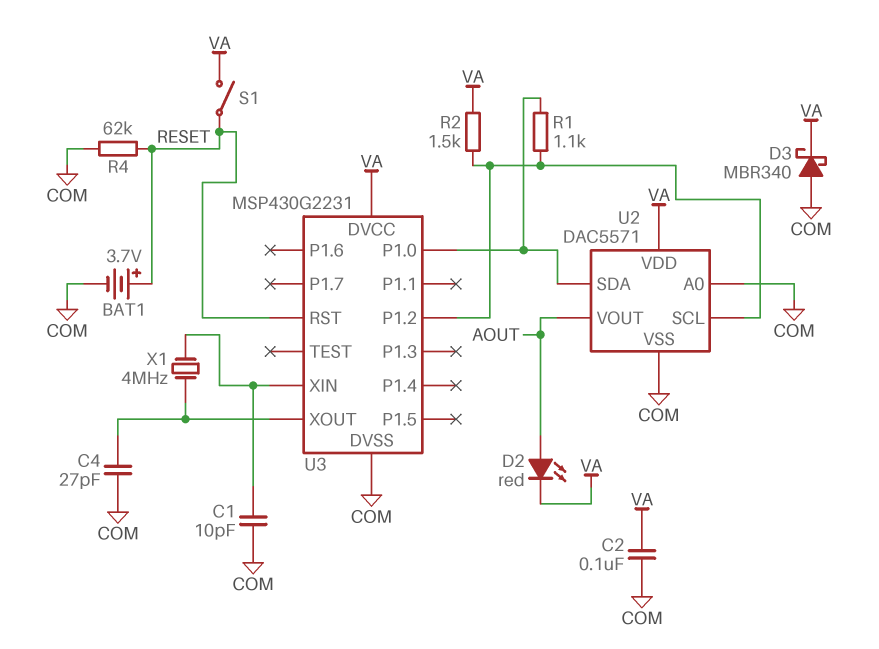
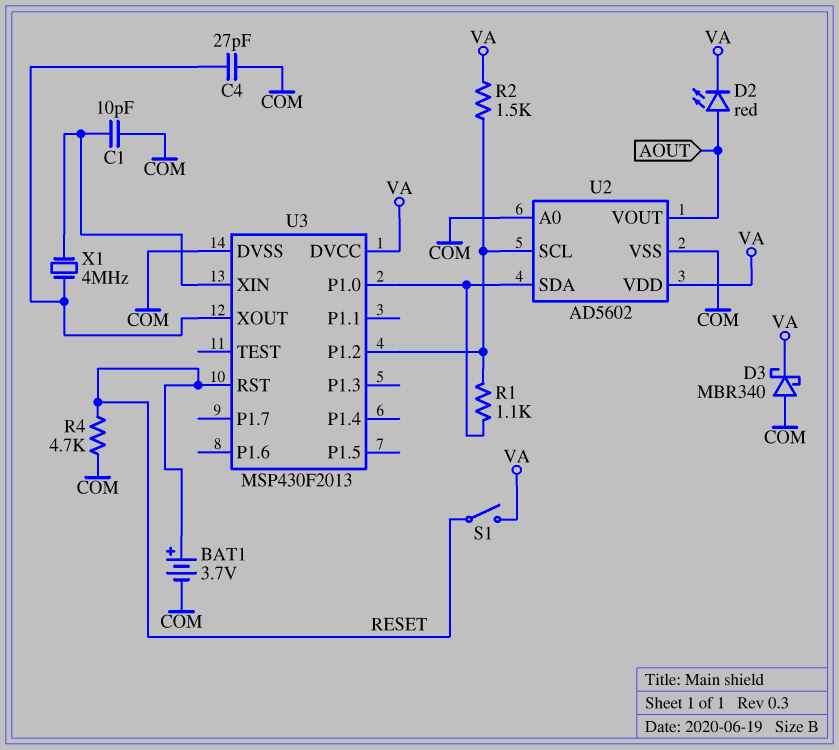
C2: 100nF (COM, VA) -> none
R4: 62k (COM, RESET) -> 4.7k (COM, RESET)
U2: DAC5571 -> AD5602
U3: MSP430G2231 -> MSP430F2013

